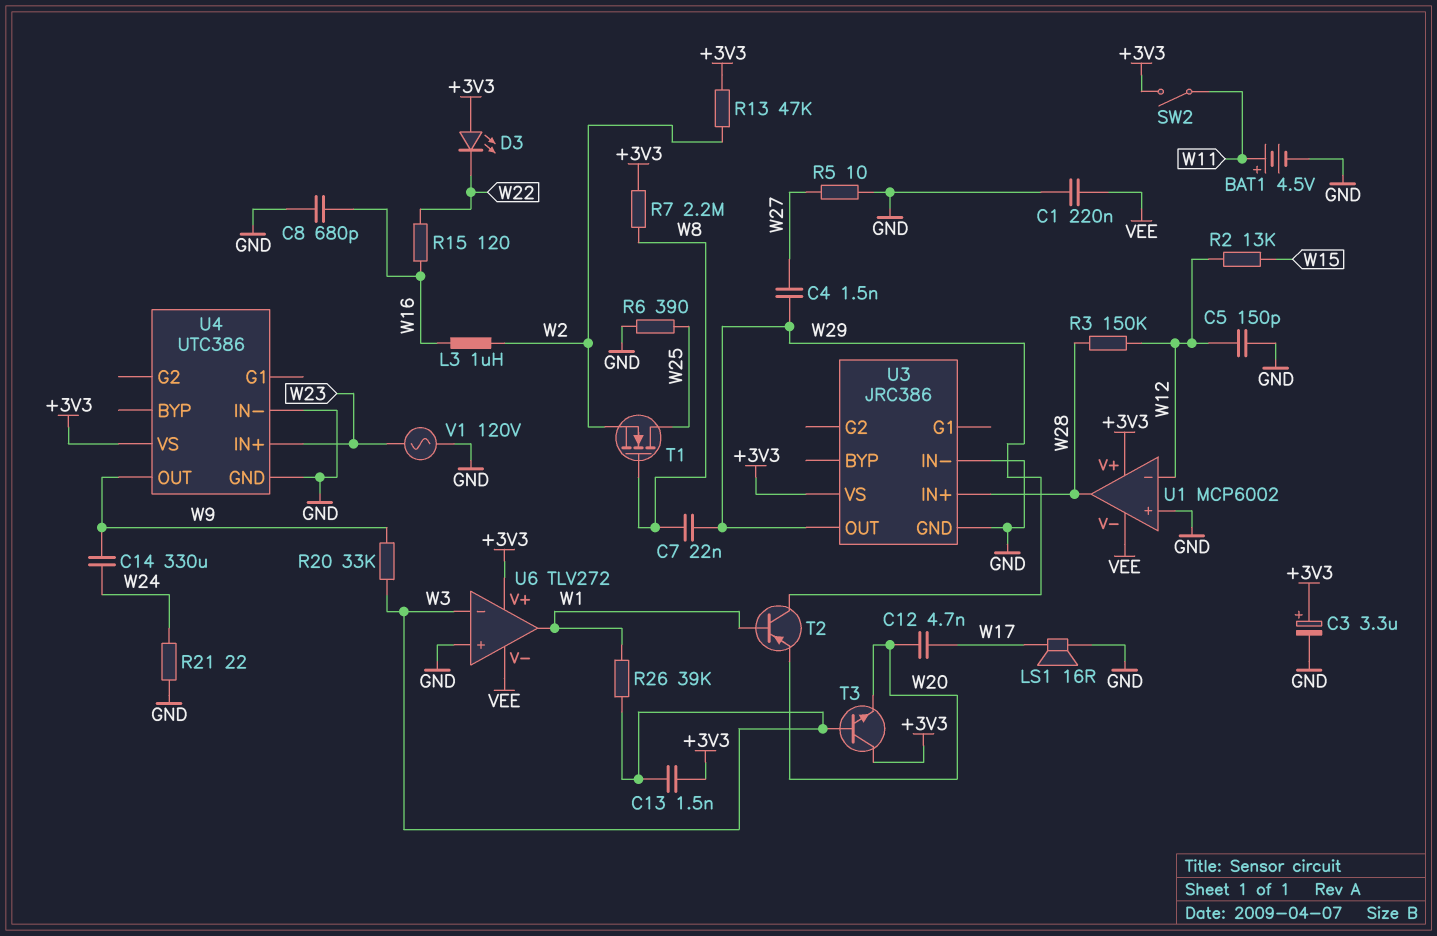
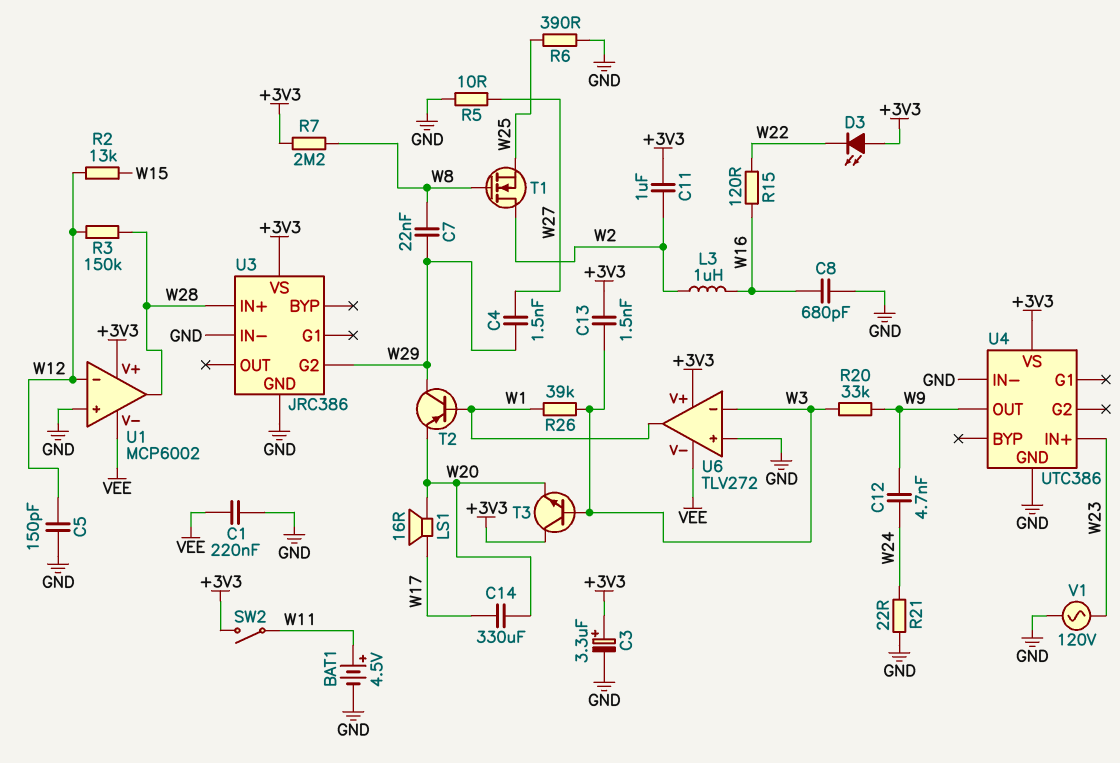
C11: none -> 1uF (+3V3, W2)
C12: 4.7nF (W17, W20) -> 4.7nF (W9, W24)
C14: 330uF (W9, W24) -> 330uF (W17, W20)
LS1: speaker 16R (GND, W17) -> speaker 16R (W17, W20)
R13: 47k (+3V3, W2) -> none
T1: NMOS (G W8, D W25, S W2) -> NMOS (G W8, D W2, S W25)
U3 pin G2: none -> W29
U3 pin OUT: W29 -> none

